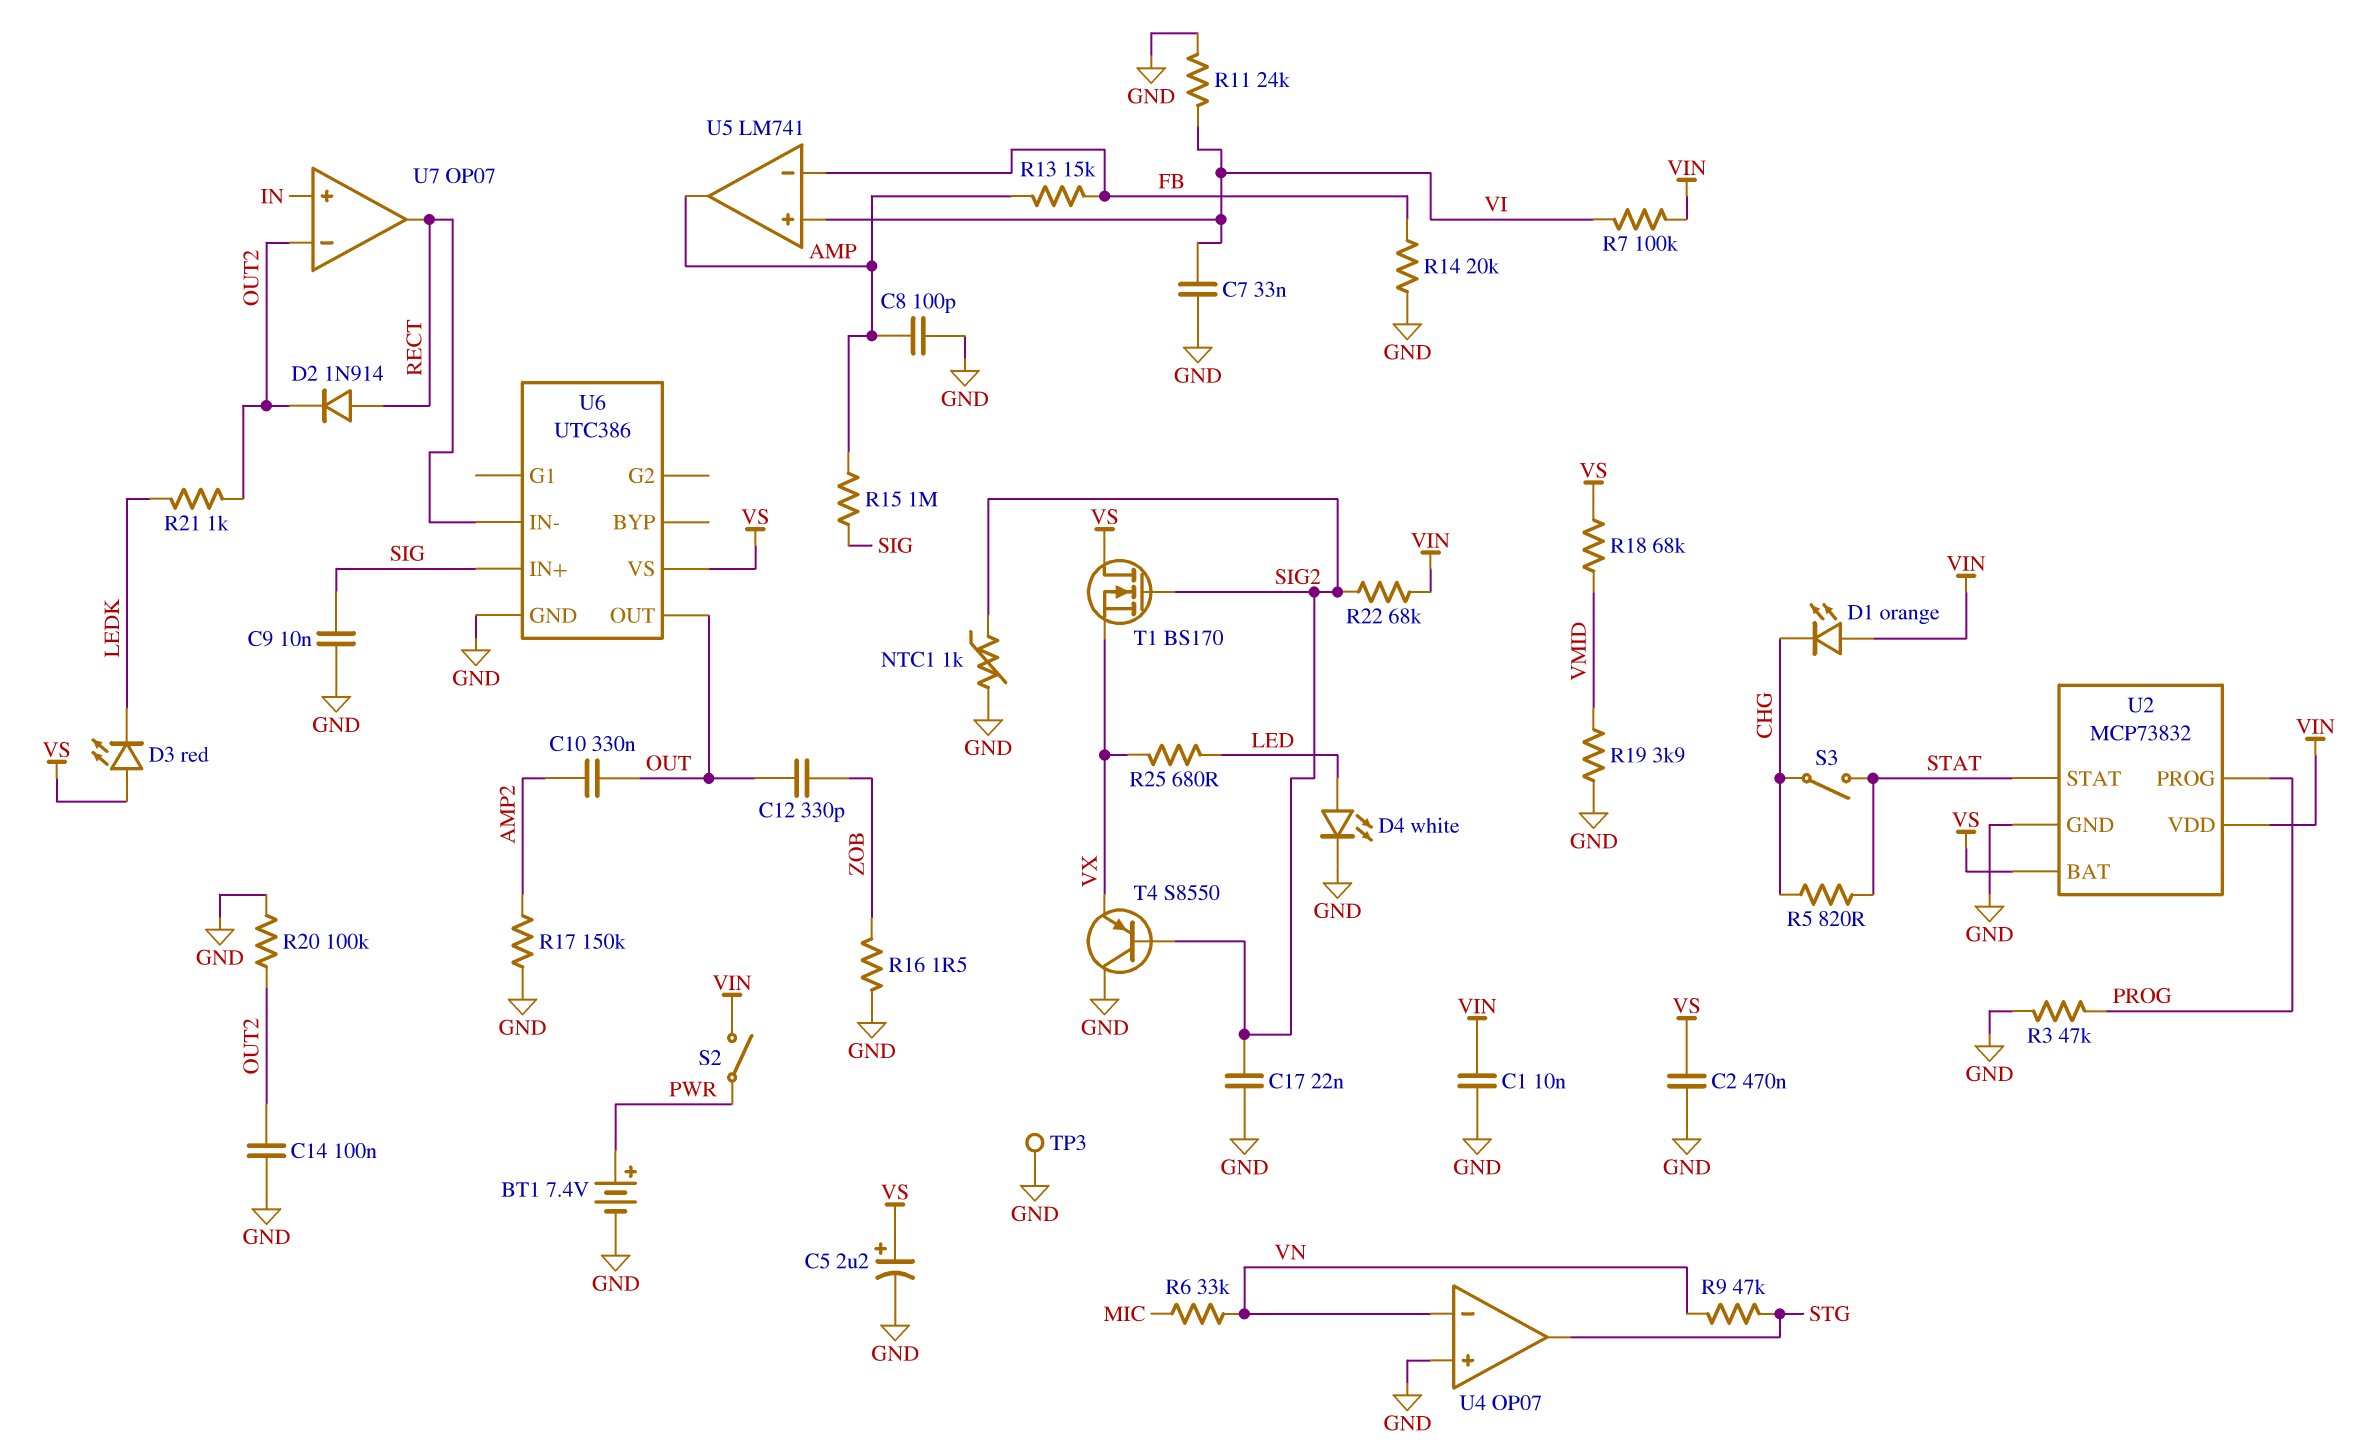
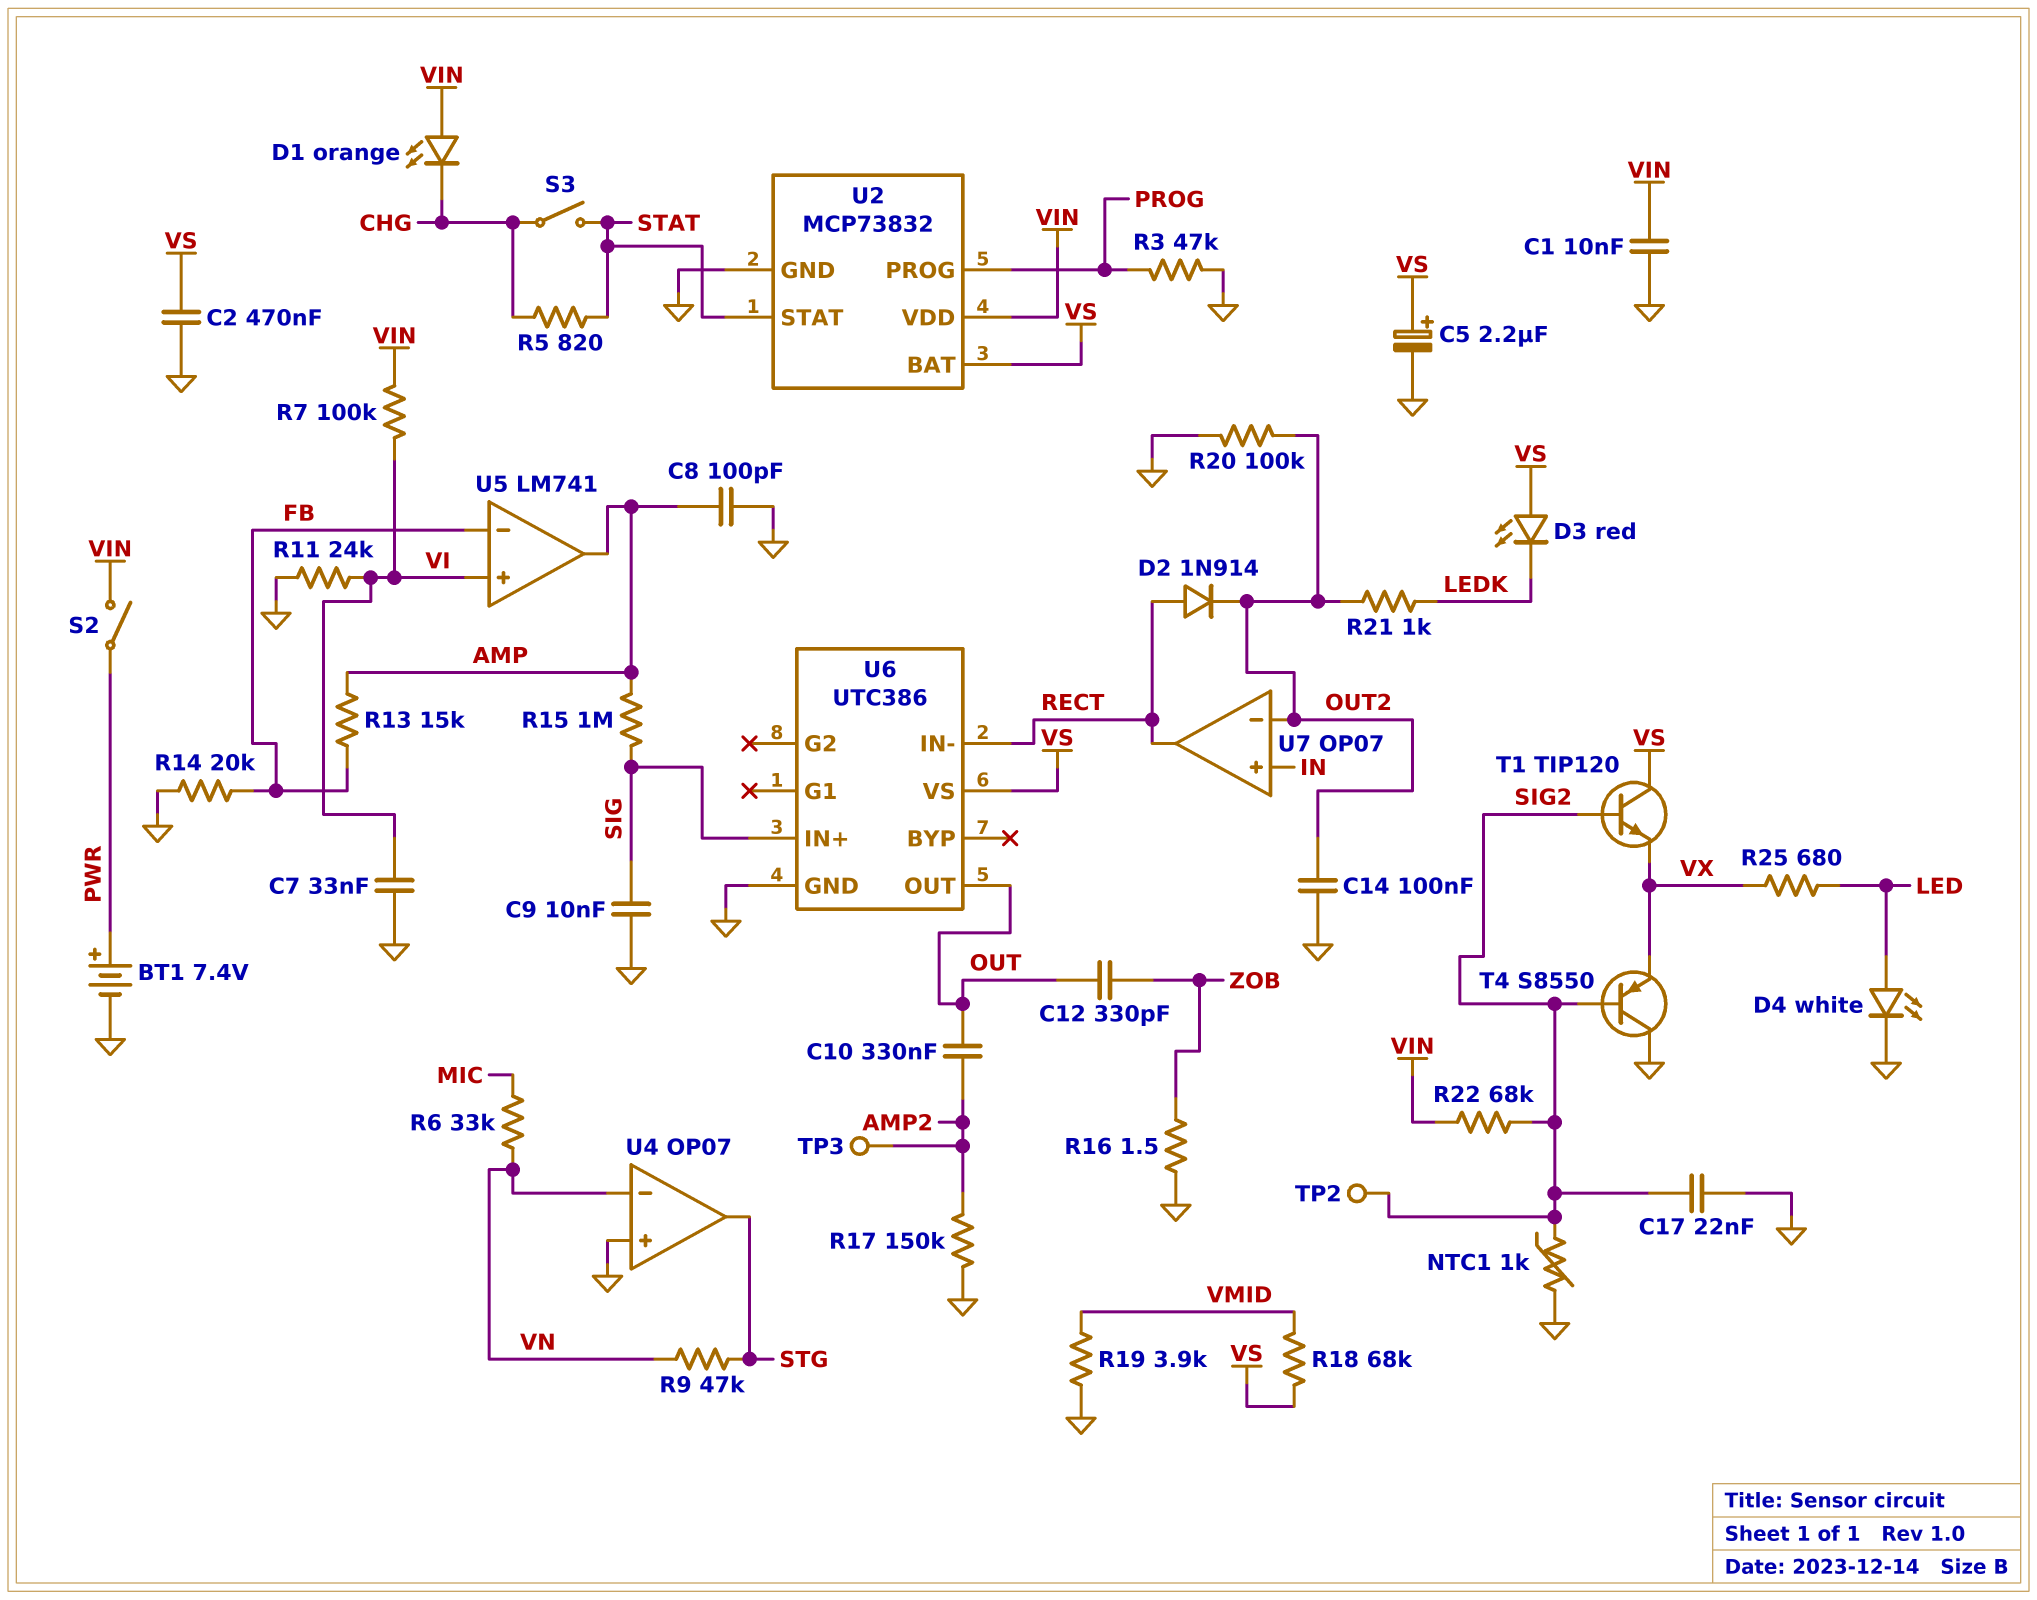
T1: NMOS BS170 (G SIG2, D VS, S VX) -> NPN TIP120 (B SIG2, C VS, E VX)
TP2: none -> test point (SIG2)
TP3: test point (GND) -> test point (AMP2)

